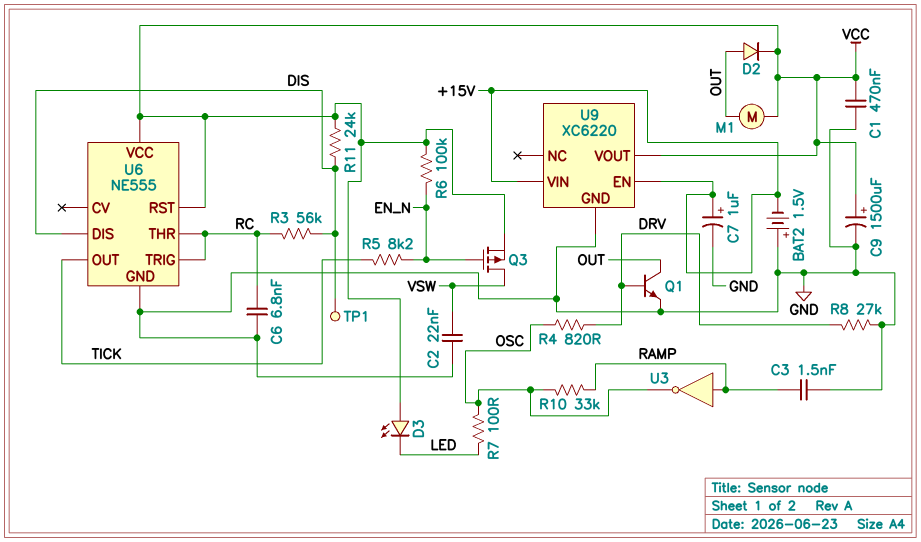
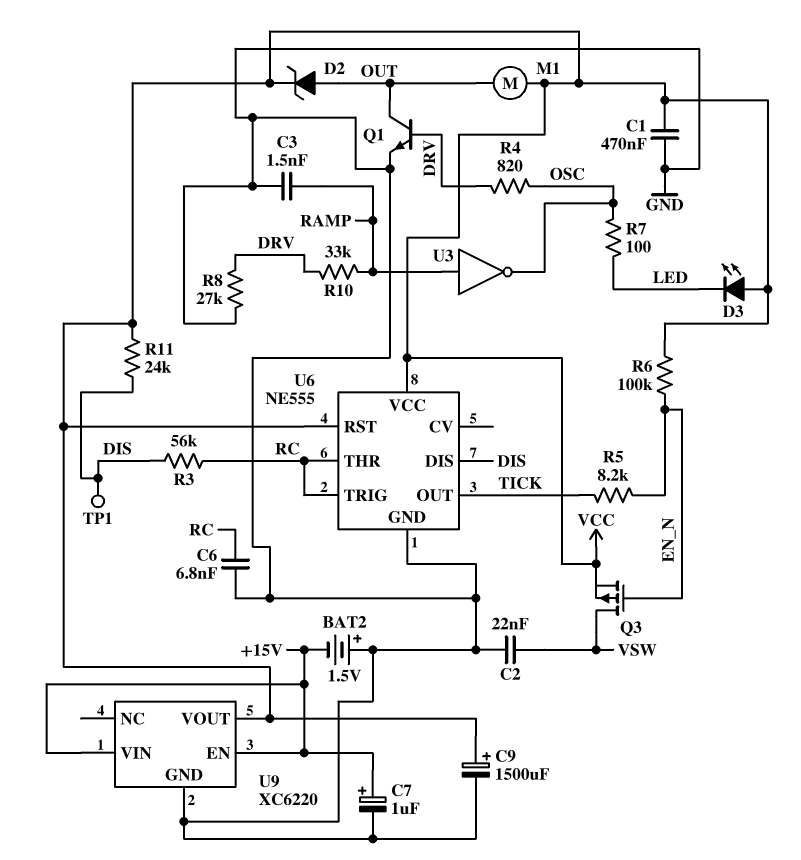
D2: diode (A OUT, K VCC) -> zener (A OUT, K VCC)
R10: 33k (OSC, RAMP) -> 33k (DRV, RAMP)

